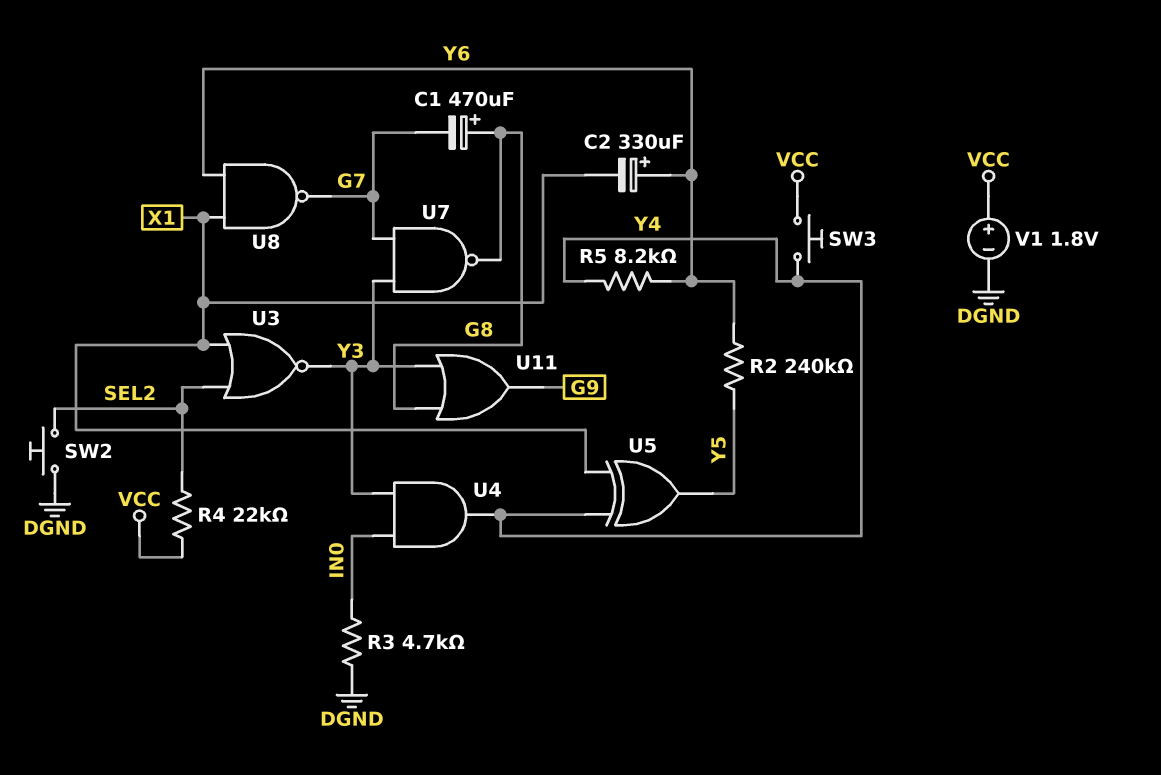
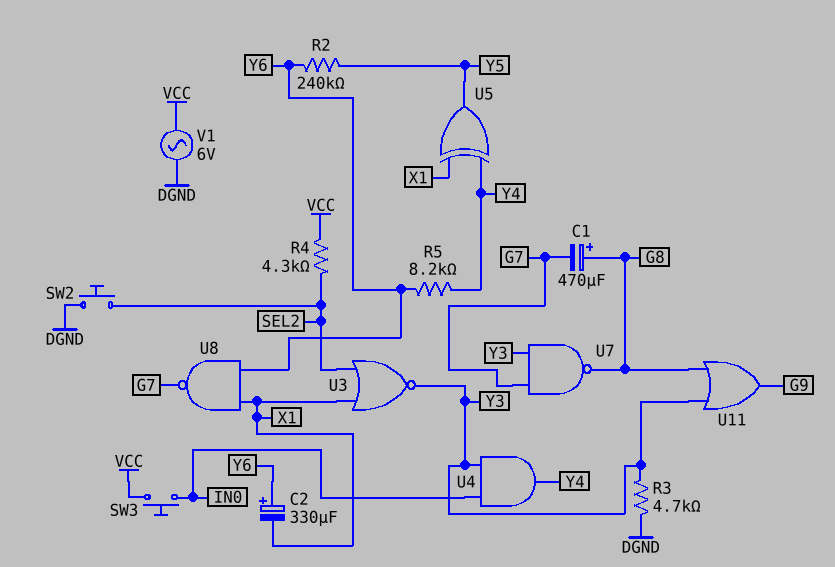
R3: 4.7k (DGND, IN0) -> 4.7k (DGND, Y3)
R4: 22k (SEL2, VCC) -> 4.3k (SEL2, VCC)
SW3: button (VCC, Y4) -> button (IN0, VCC)
V1: 1.8V (plus VCC, minus DGND) -> AC 6V (DGND, VCC)

